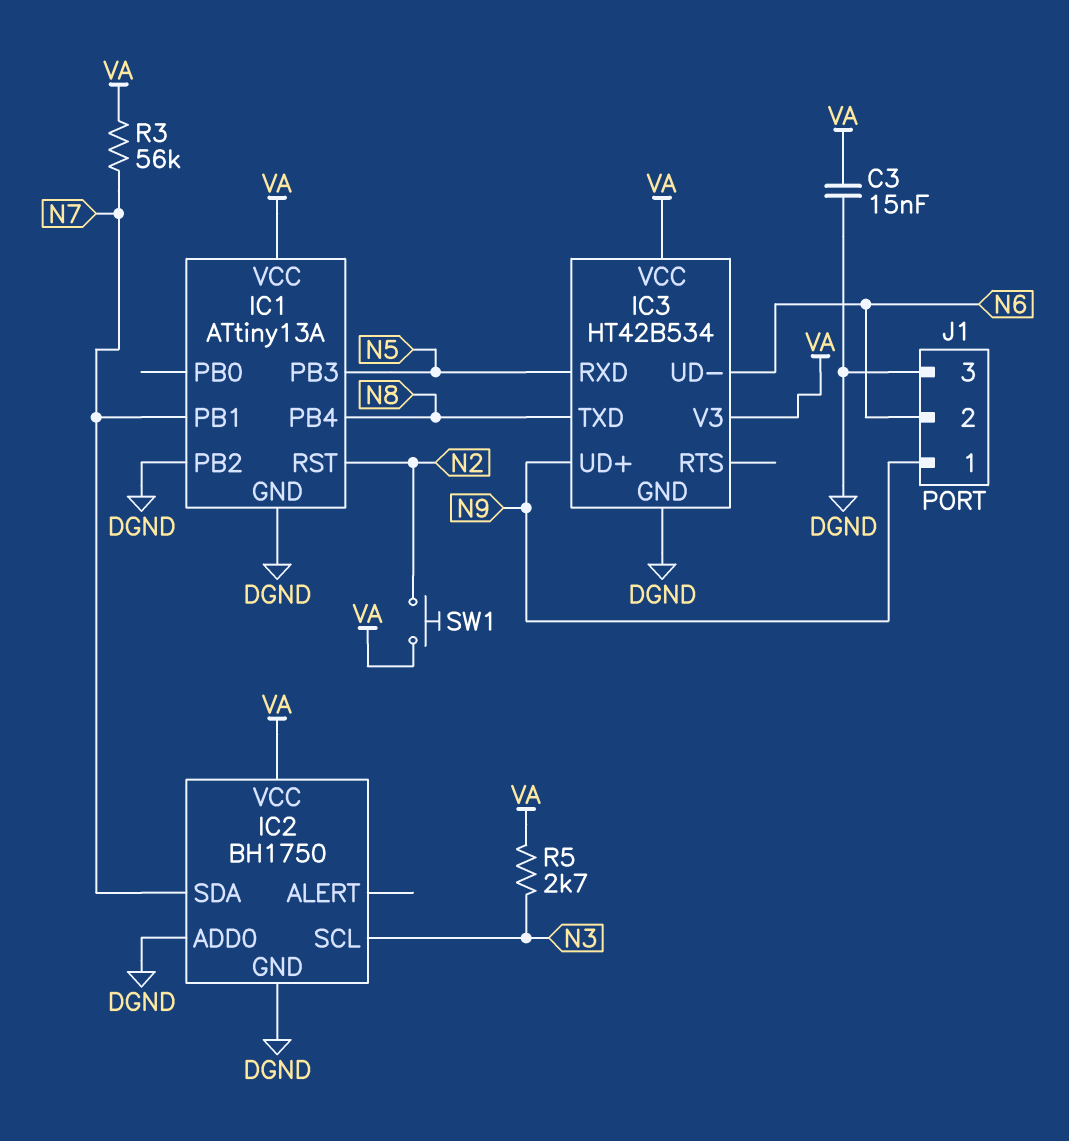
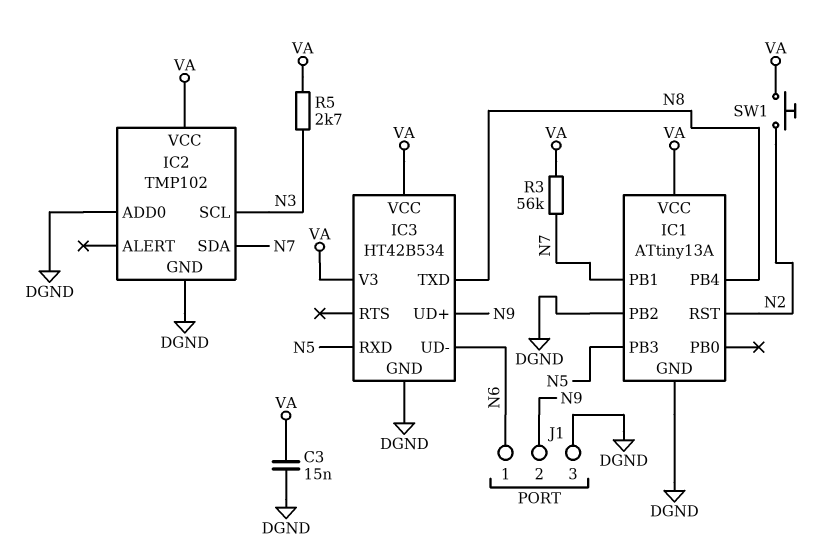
IC2: BH1750 -> TMP102
J1 pin 1: N9 -> N6
J1 pin 2: N6 -> N9

